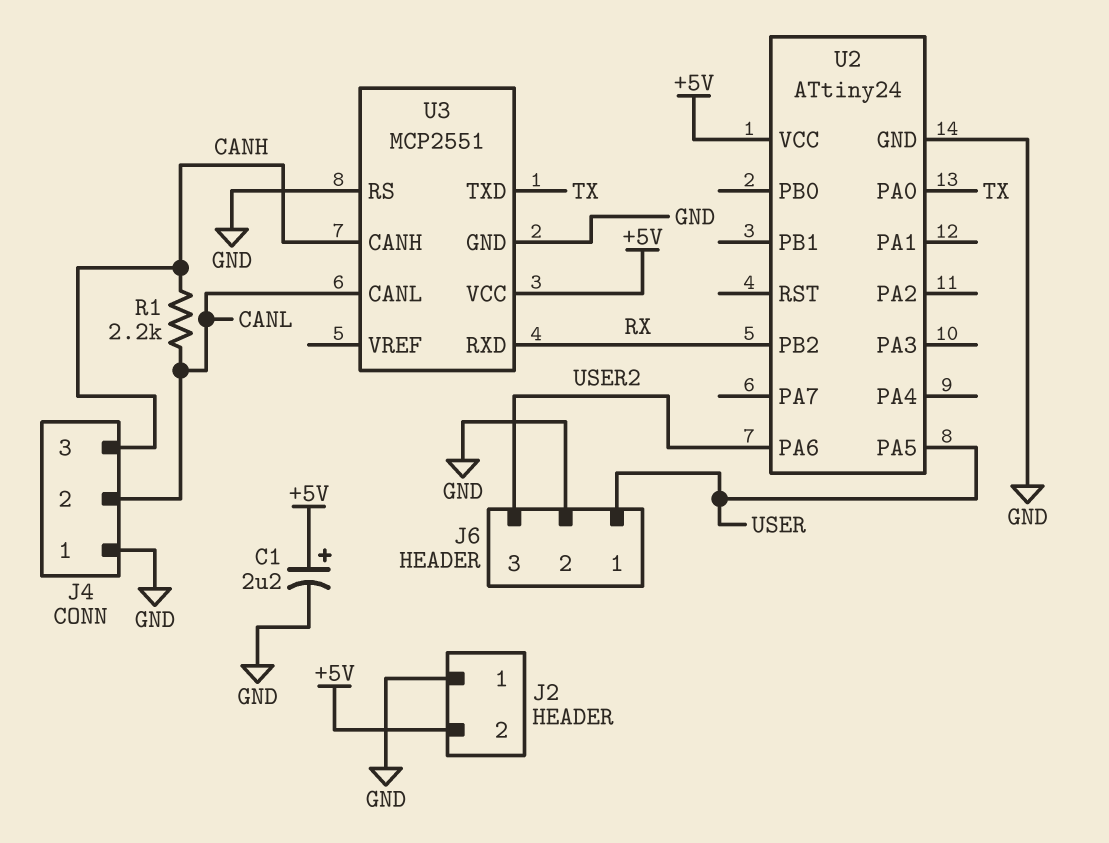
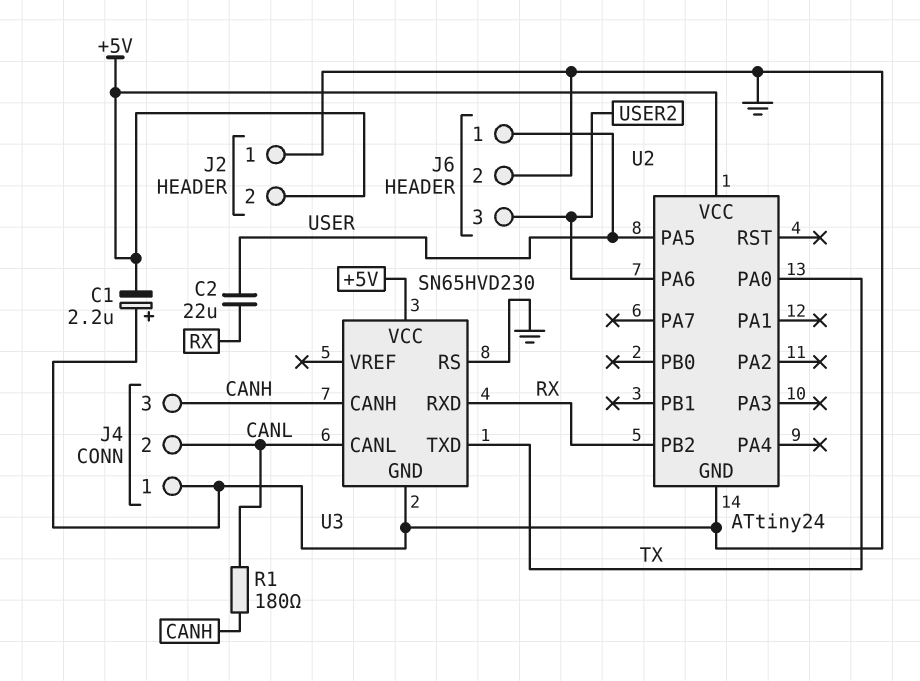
C1: 2.2uF (plus +5V, minus GND) -> 2.2uF (plus GND, minus +5V)
C2: none -> 22uF (RX, USER)
R1: 2.2k (CANH, CANL) -> 180 (CANH, CANL)
U3: MCP2551 -> SN65HVD230

